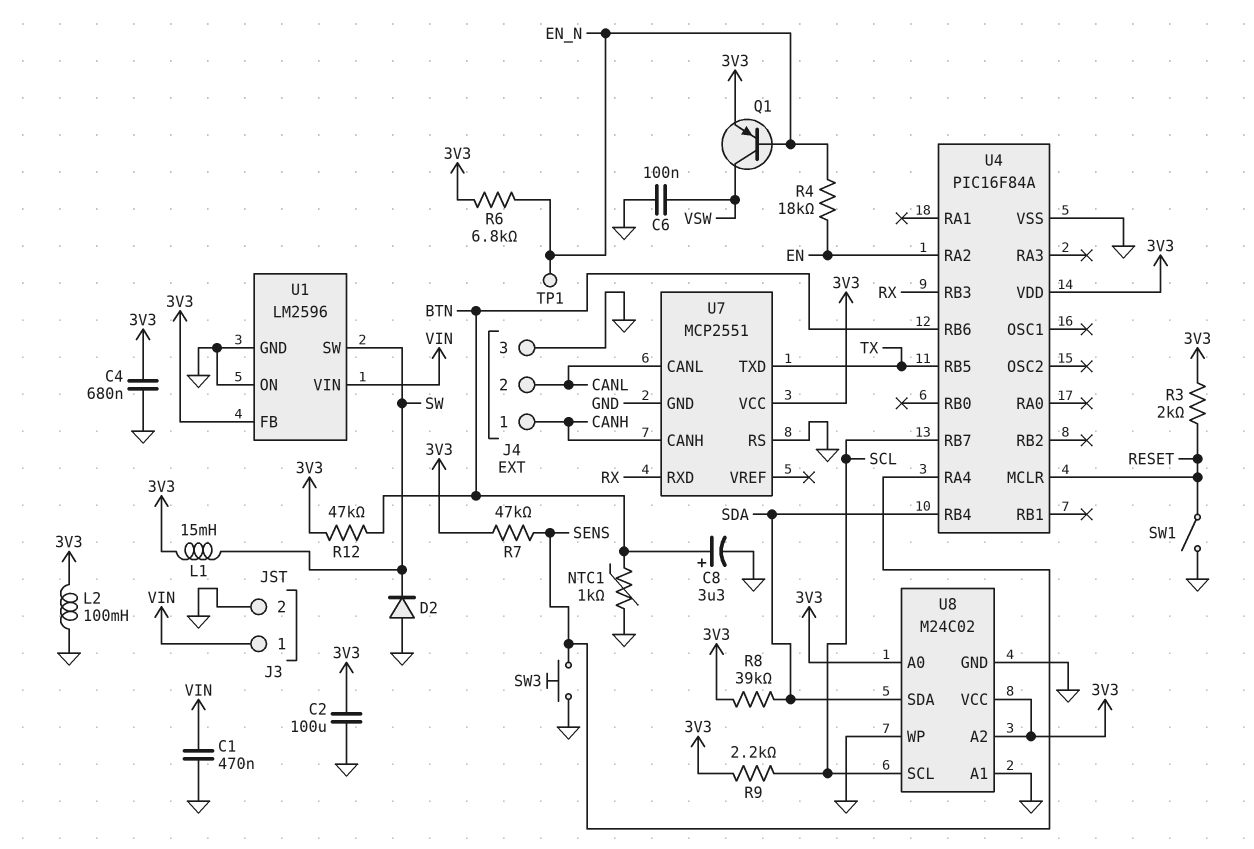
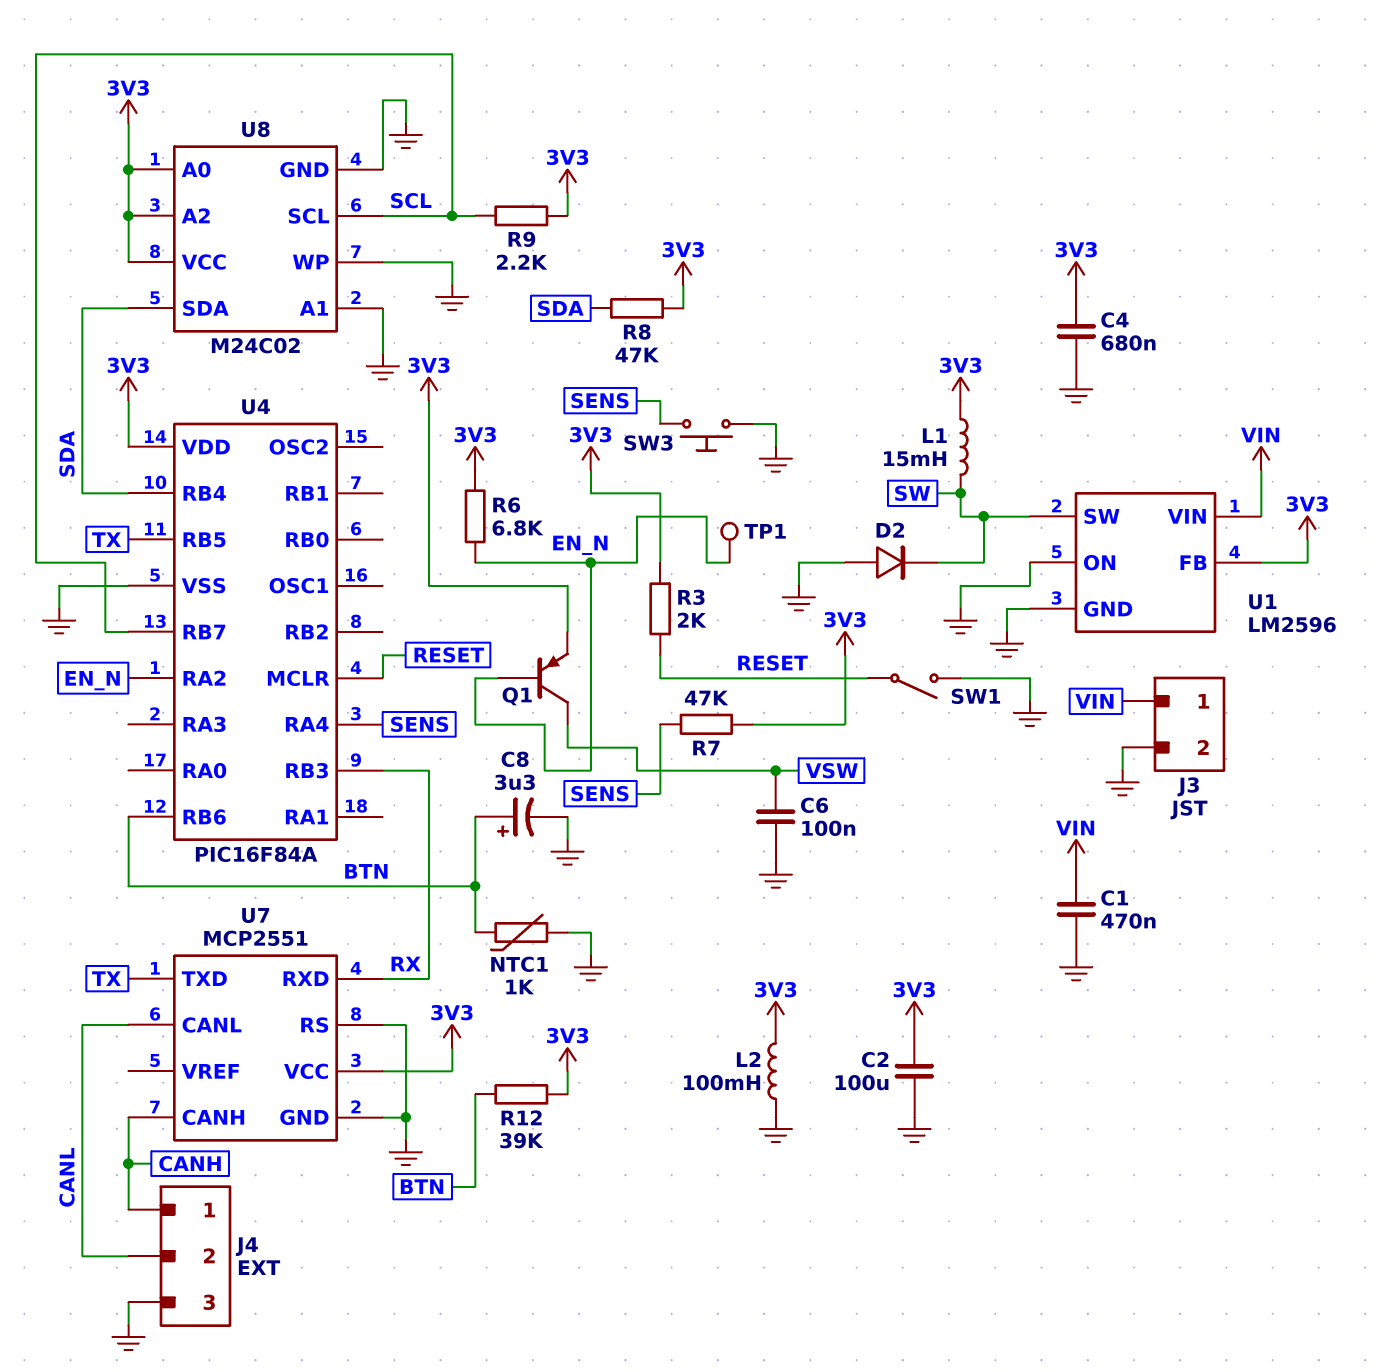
R4: 18k (EN, EN_N) -> none
R8: 39k (3V3, SDA) -> 47k (3V3, SDA)
R12: 47k (3V3, BTN) -> 39k (3V3, BTN)
U4 pin RA2: EN -> EN_N

